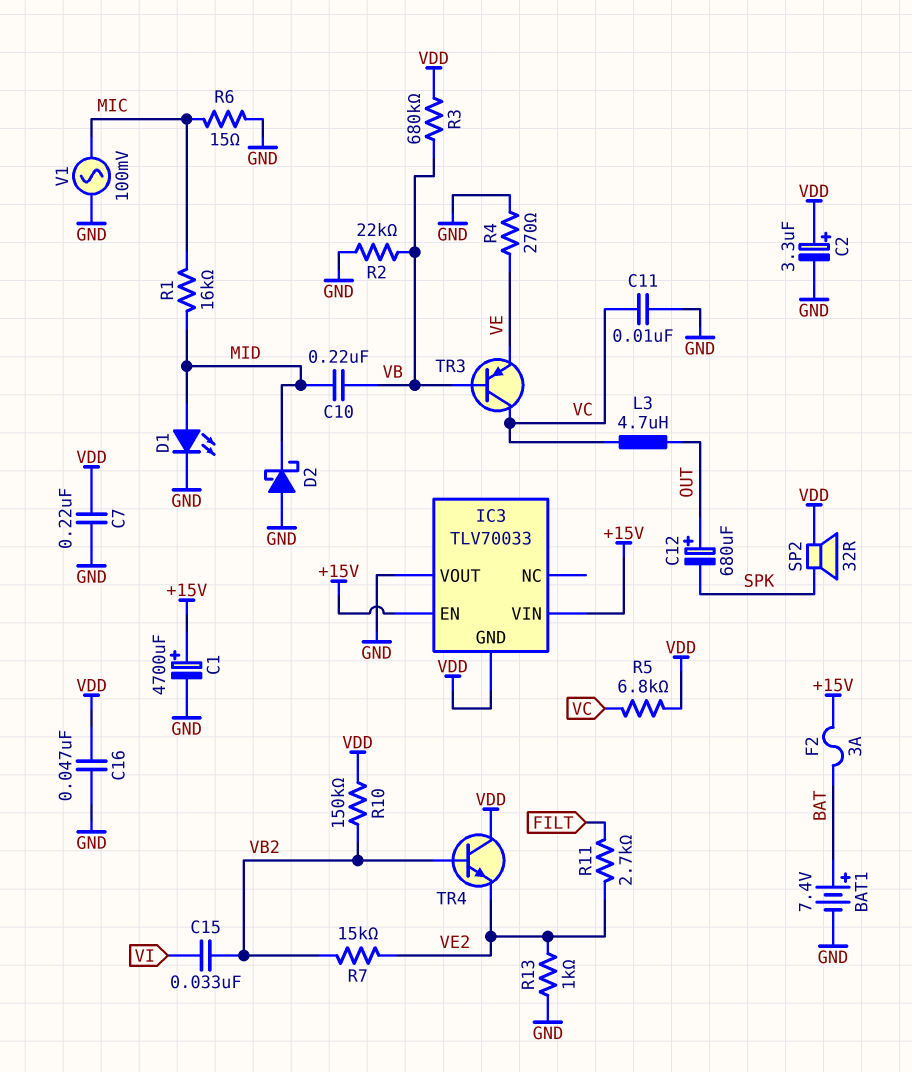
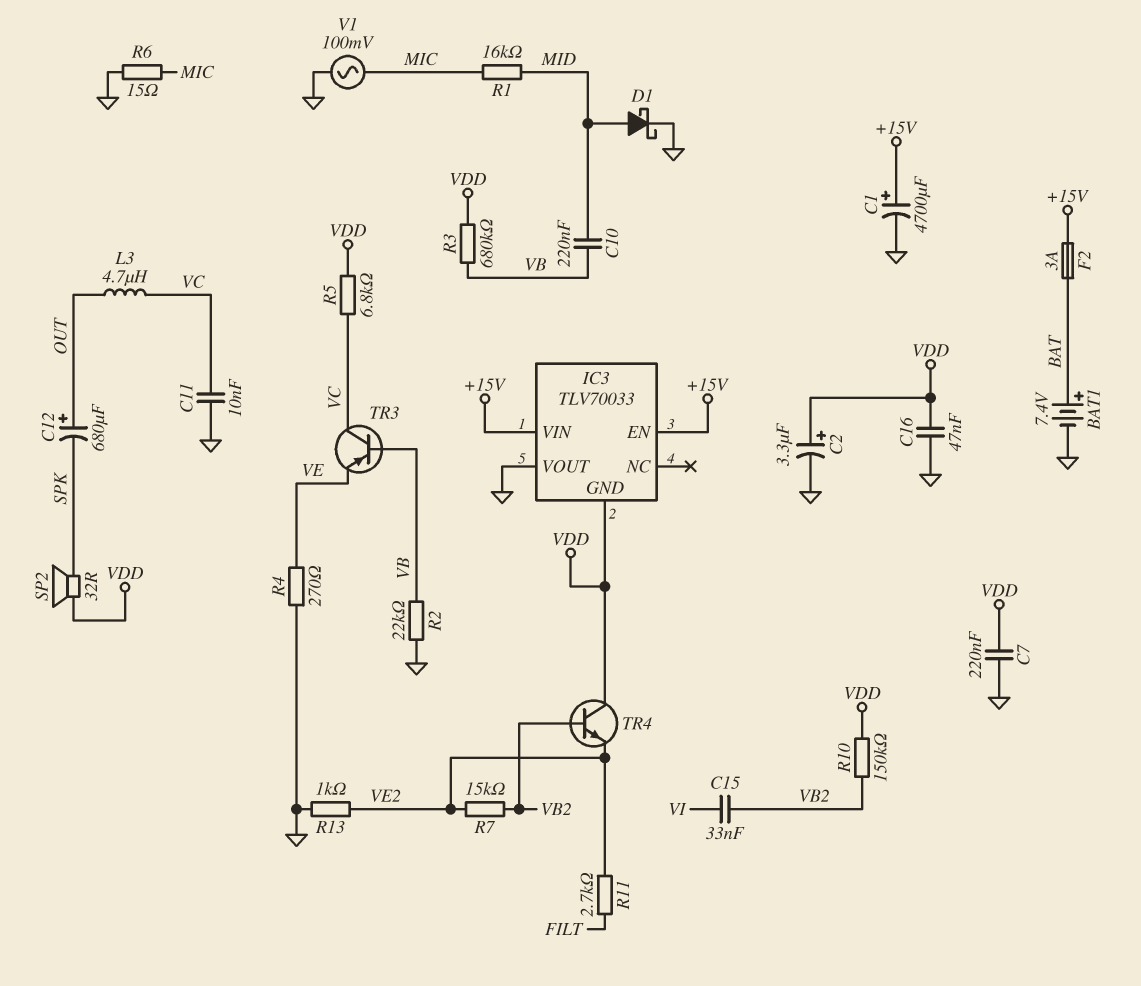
D1: LED (A MID, K GND) -> schottky (A MID, K GND)
D2: schottky (A GND, K MID) -> none

